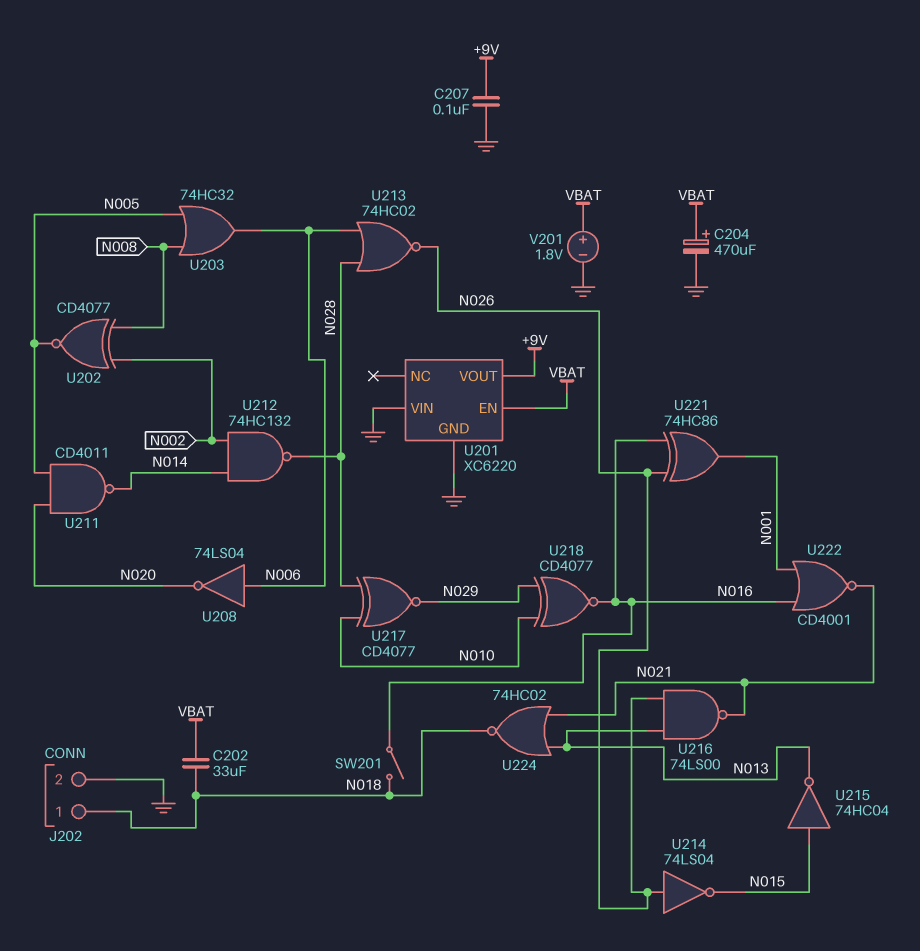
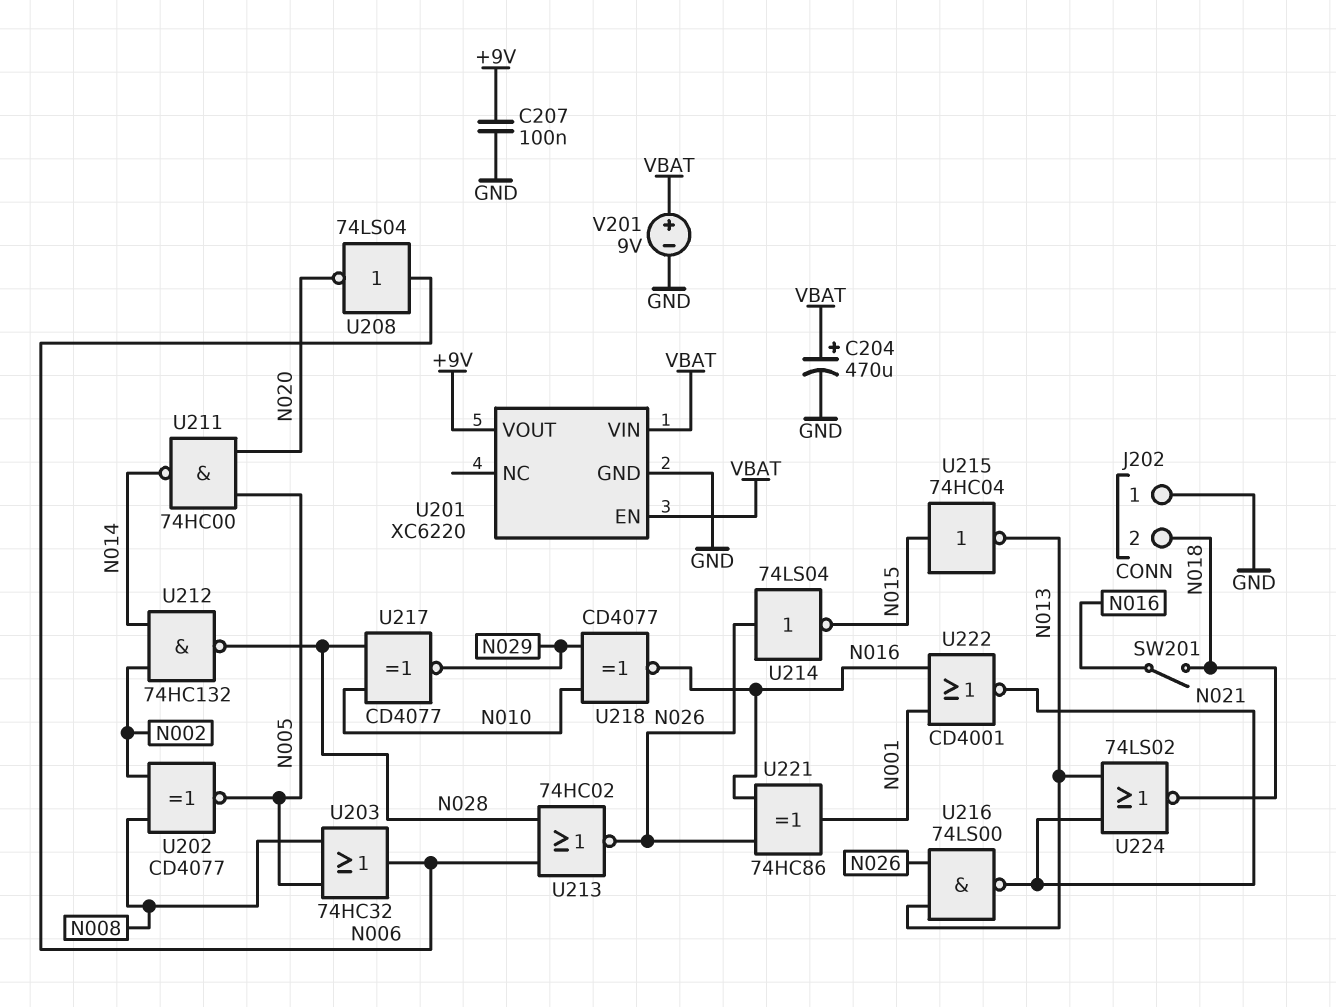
C202: 33uF (N018, VBAT) -> none
J202 pin 1: N018 -> GND
J202 pin 2: GND -> N018
U201 pin VIN: GND -> VBAT
U211: NAND CD4011 (in N005, in N020, out N014) -> NAND 74HC00 (in N005, in N020, out N014)
U224: NOR 74HC02 (in N013, in N021, out N018) -> NOR 74LS02 (in N013, in N021, out N018)
V201: 1.8V (plus VBAT, minus GND) -> 9V (plus VBAT, minus GND)

